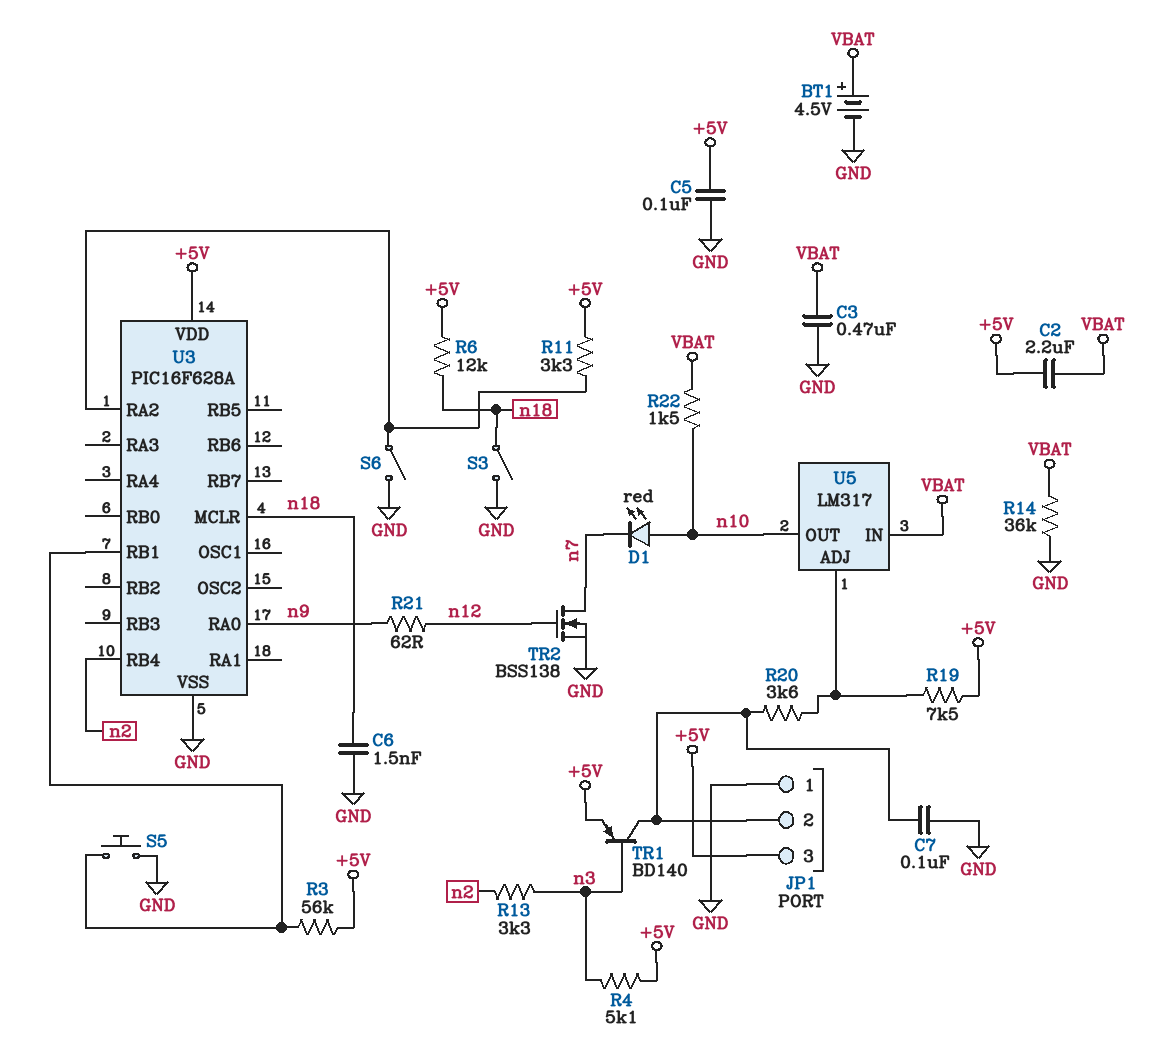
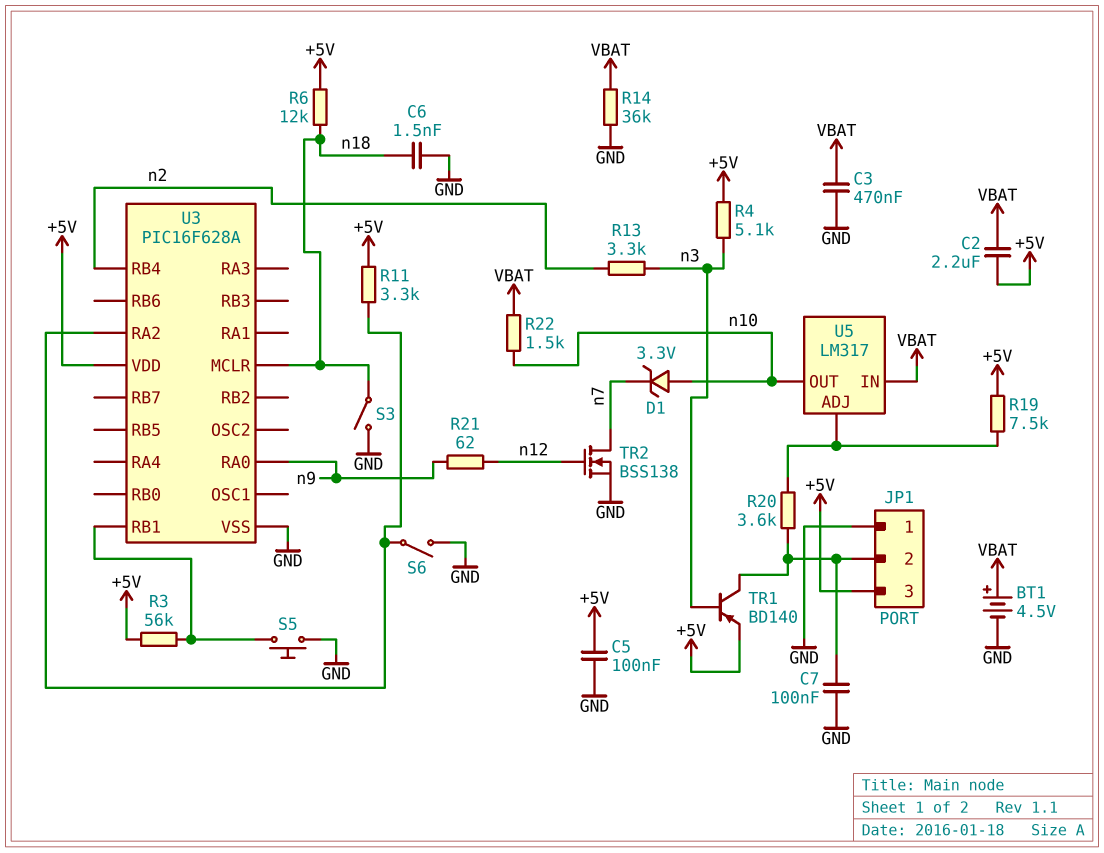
D1: LED red (A n10, K n7) -> zener 3.3V (A n10, K n7)

